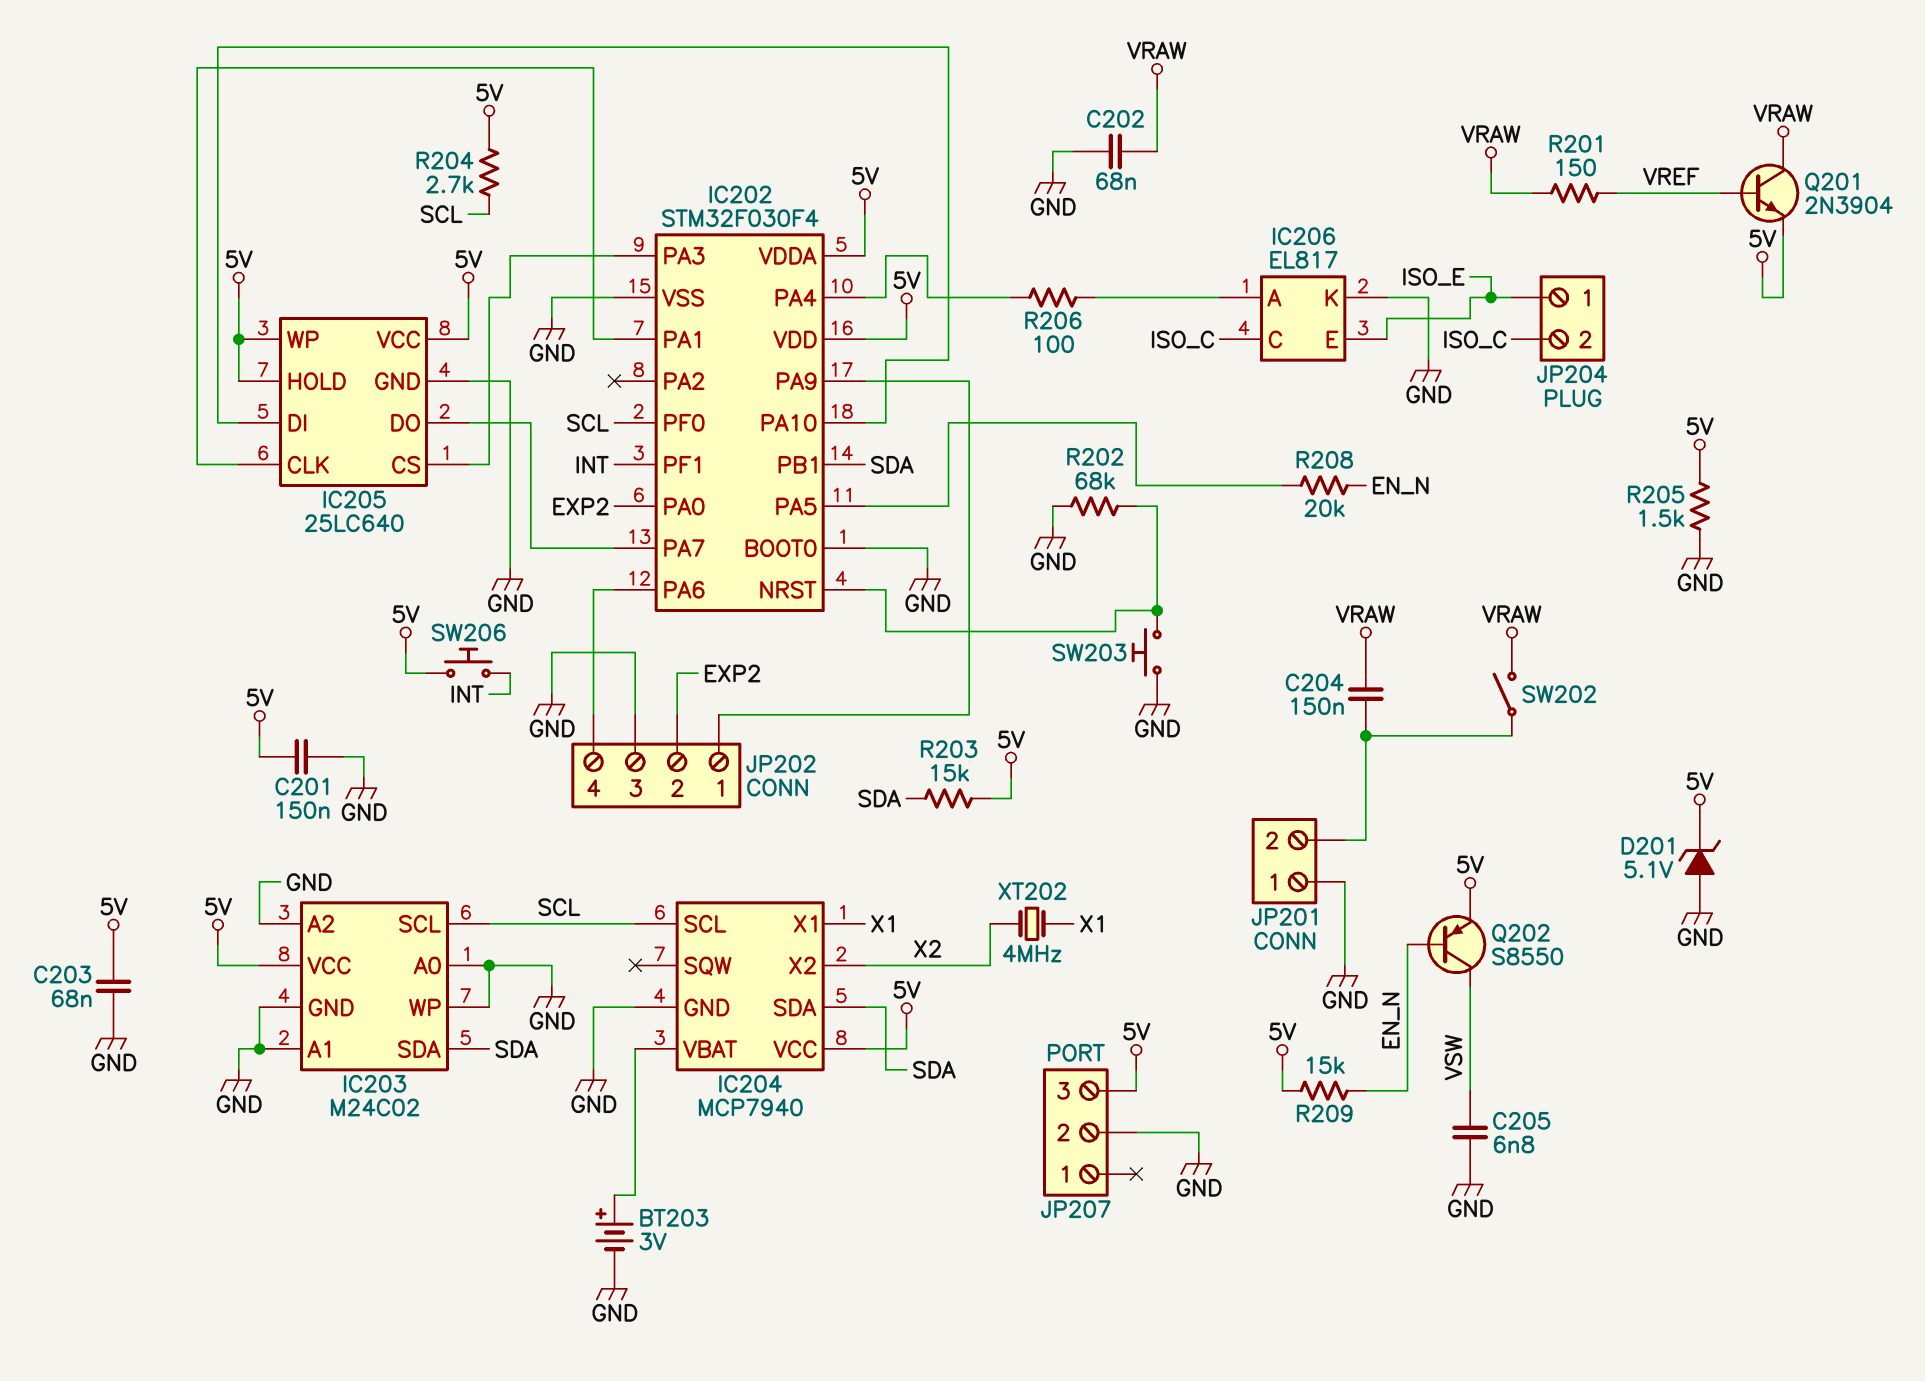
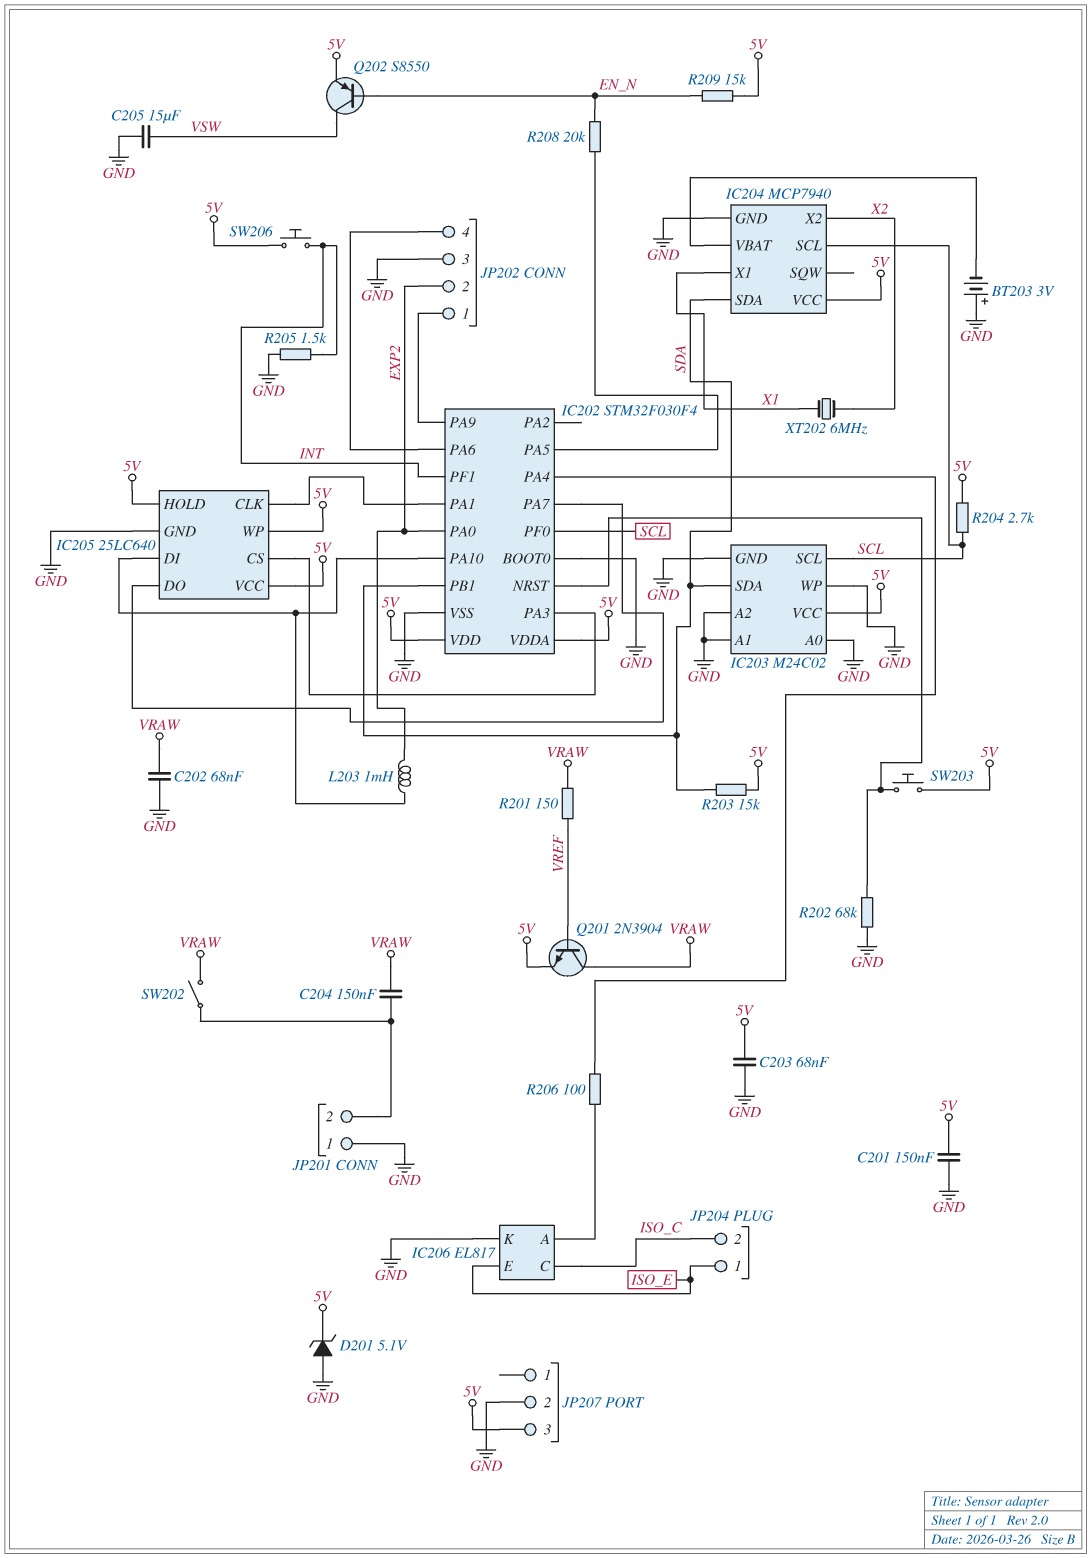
BT203: 3V (plus IC204/VBAT, minus GND) -> 3V (plus GND, minus IC204/VBAT)
C205: 6.8nF (GND, VSW) -> 15uF (GND, VSW)
L203: none -> 1mH (EXP2, IC202/PA10)
R205: 1.5k (5V, GND) -> 1.5k (GND, INT)
SW203: button (GND, IC202/NRST) -> button (5V, IC202/NRST)
XT202: 4MHz (X1, X2) -> 6MHz (X1, X2)

